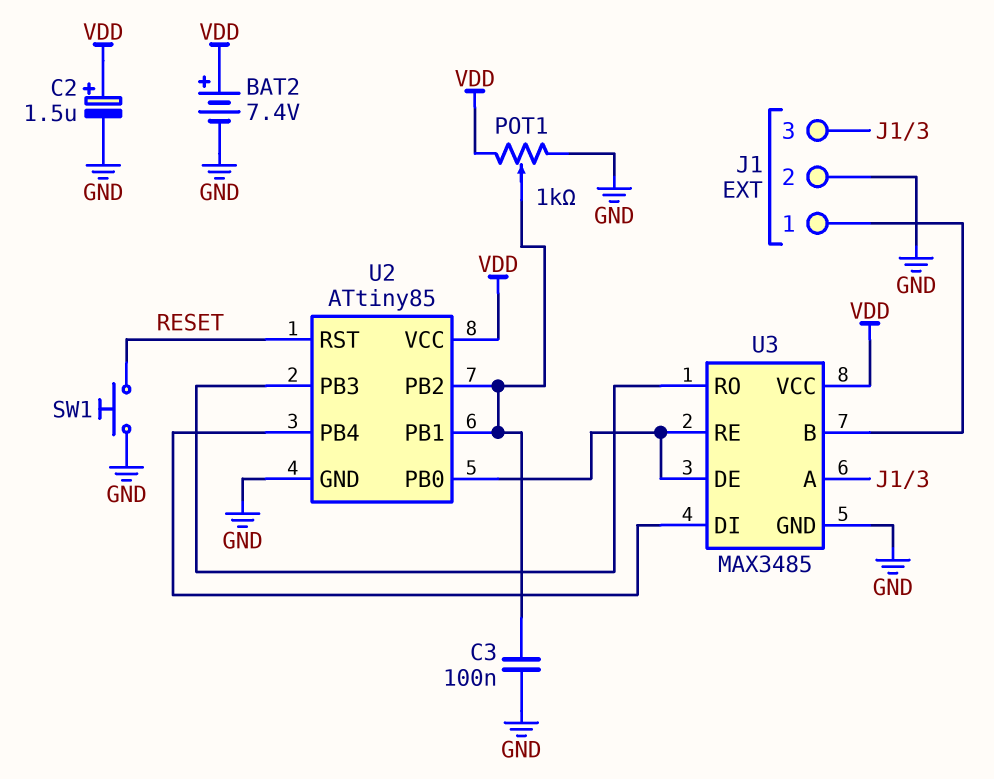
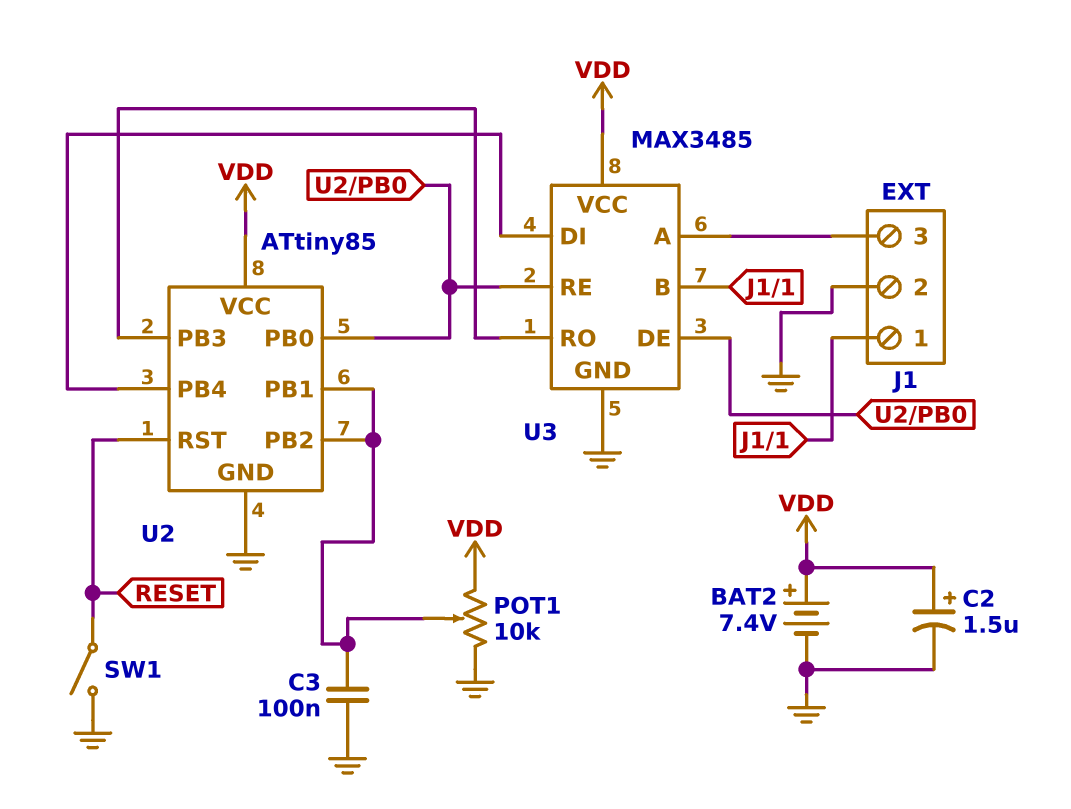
POT1: 1k (GND, VDD, wiper U2/PB1) -> 10k (GND, VDD, wiper U2/PB1)
SW1: button (GND, RESET) -> switch (GND, RESET)

